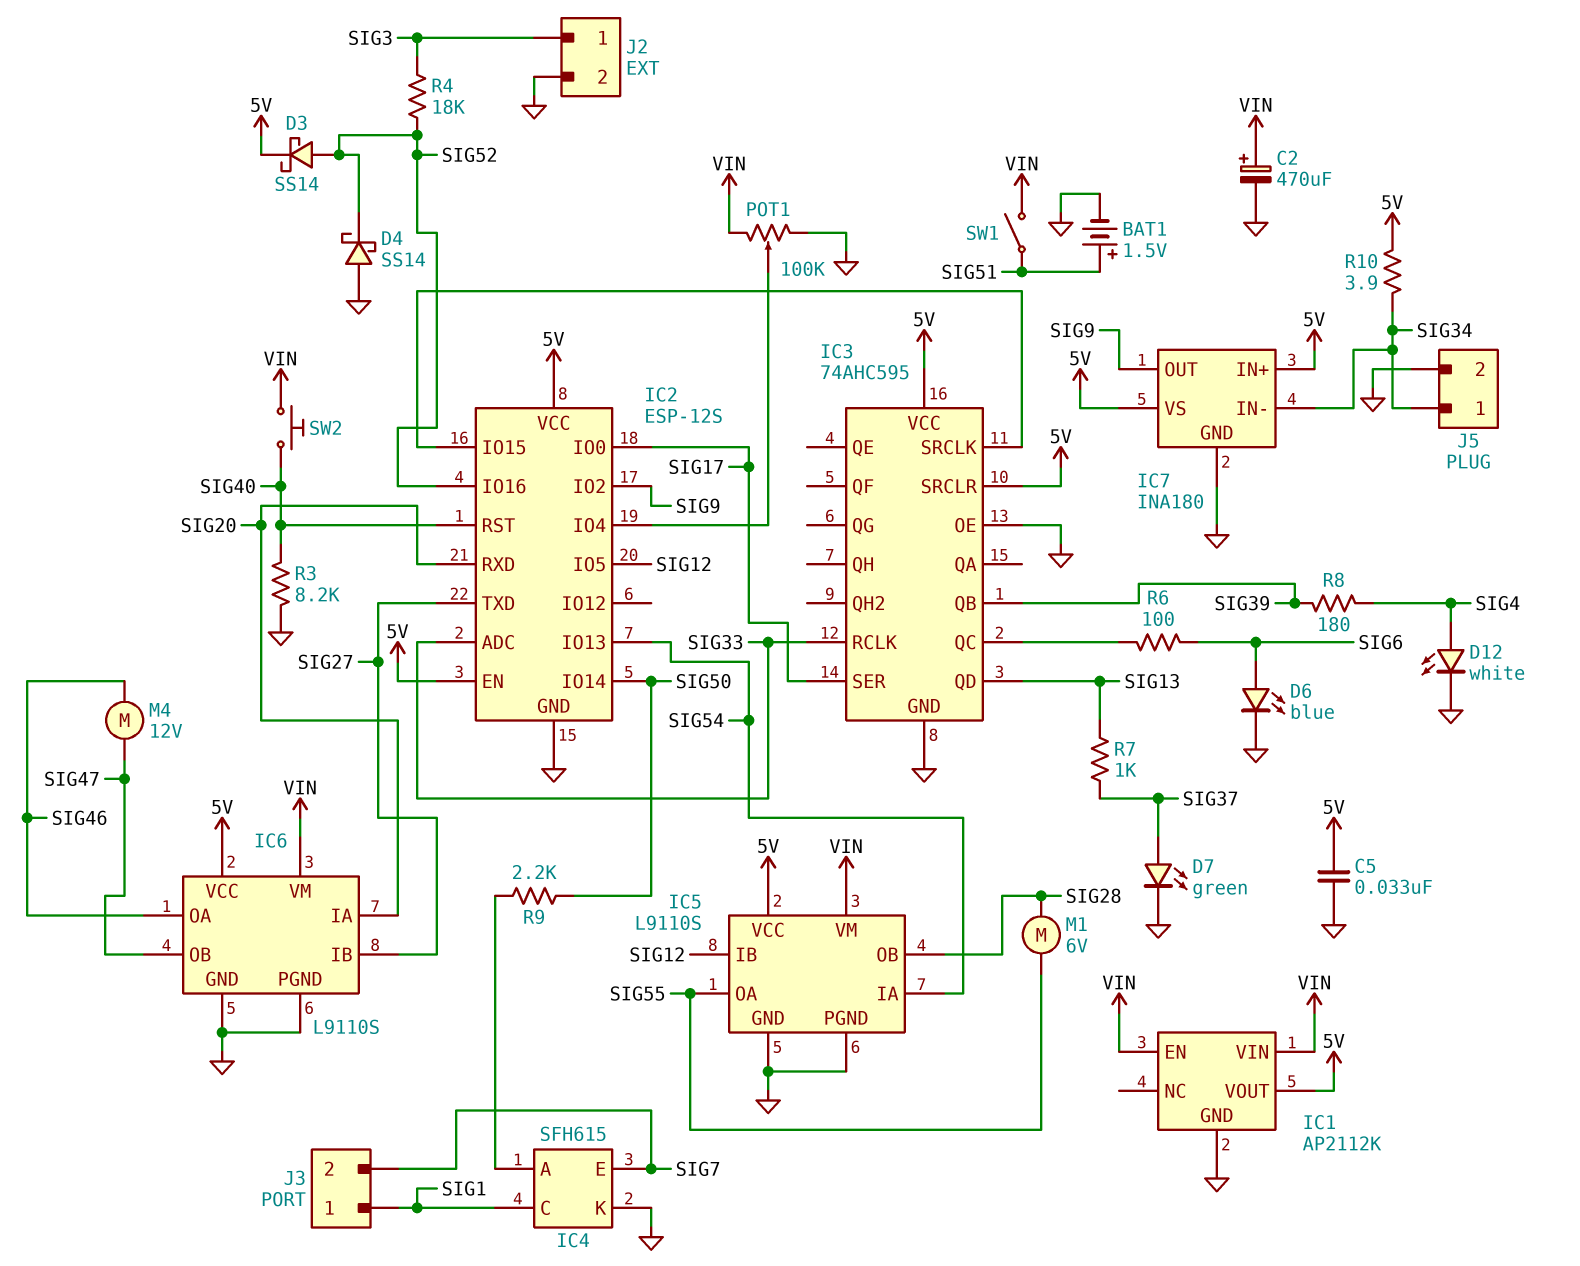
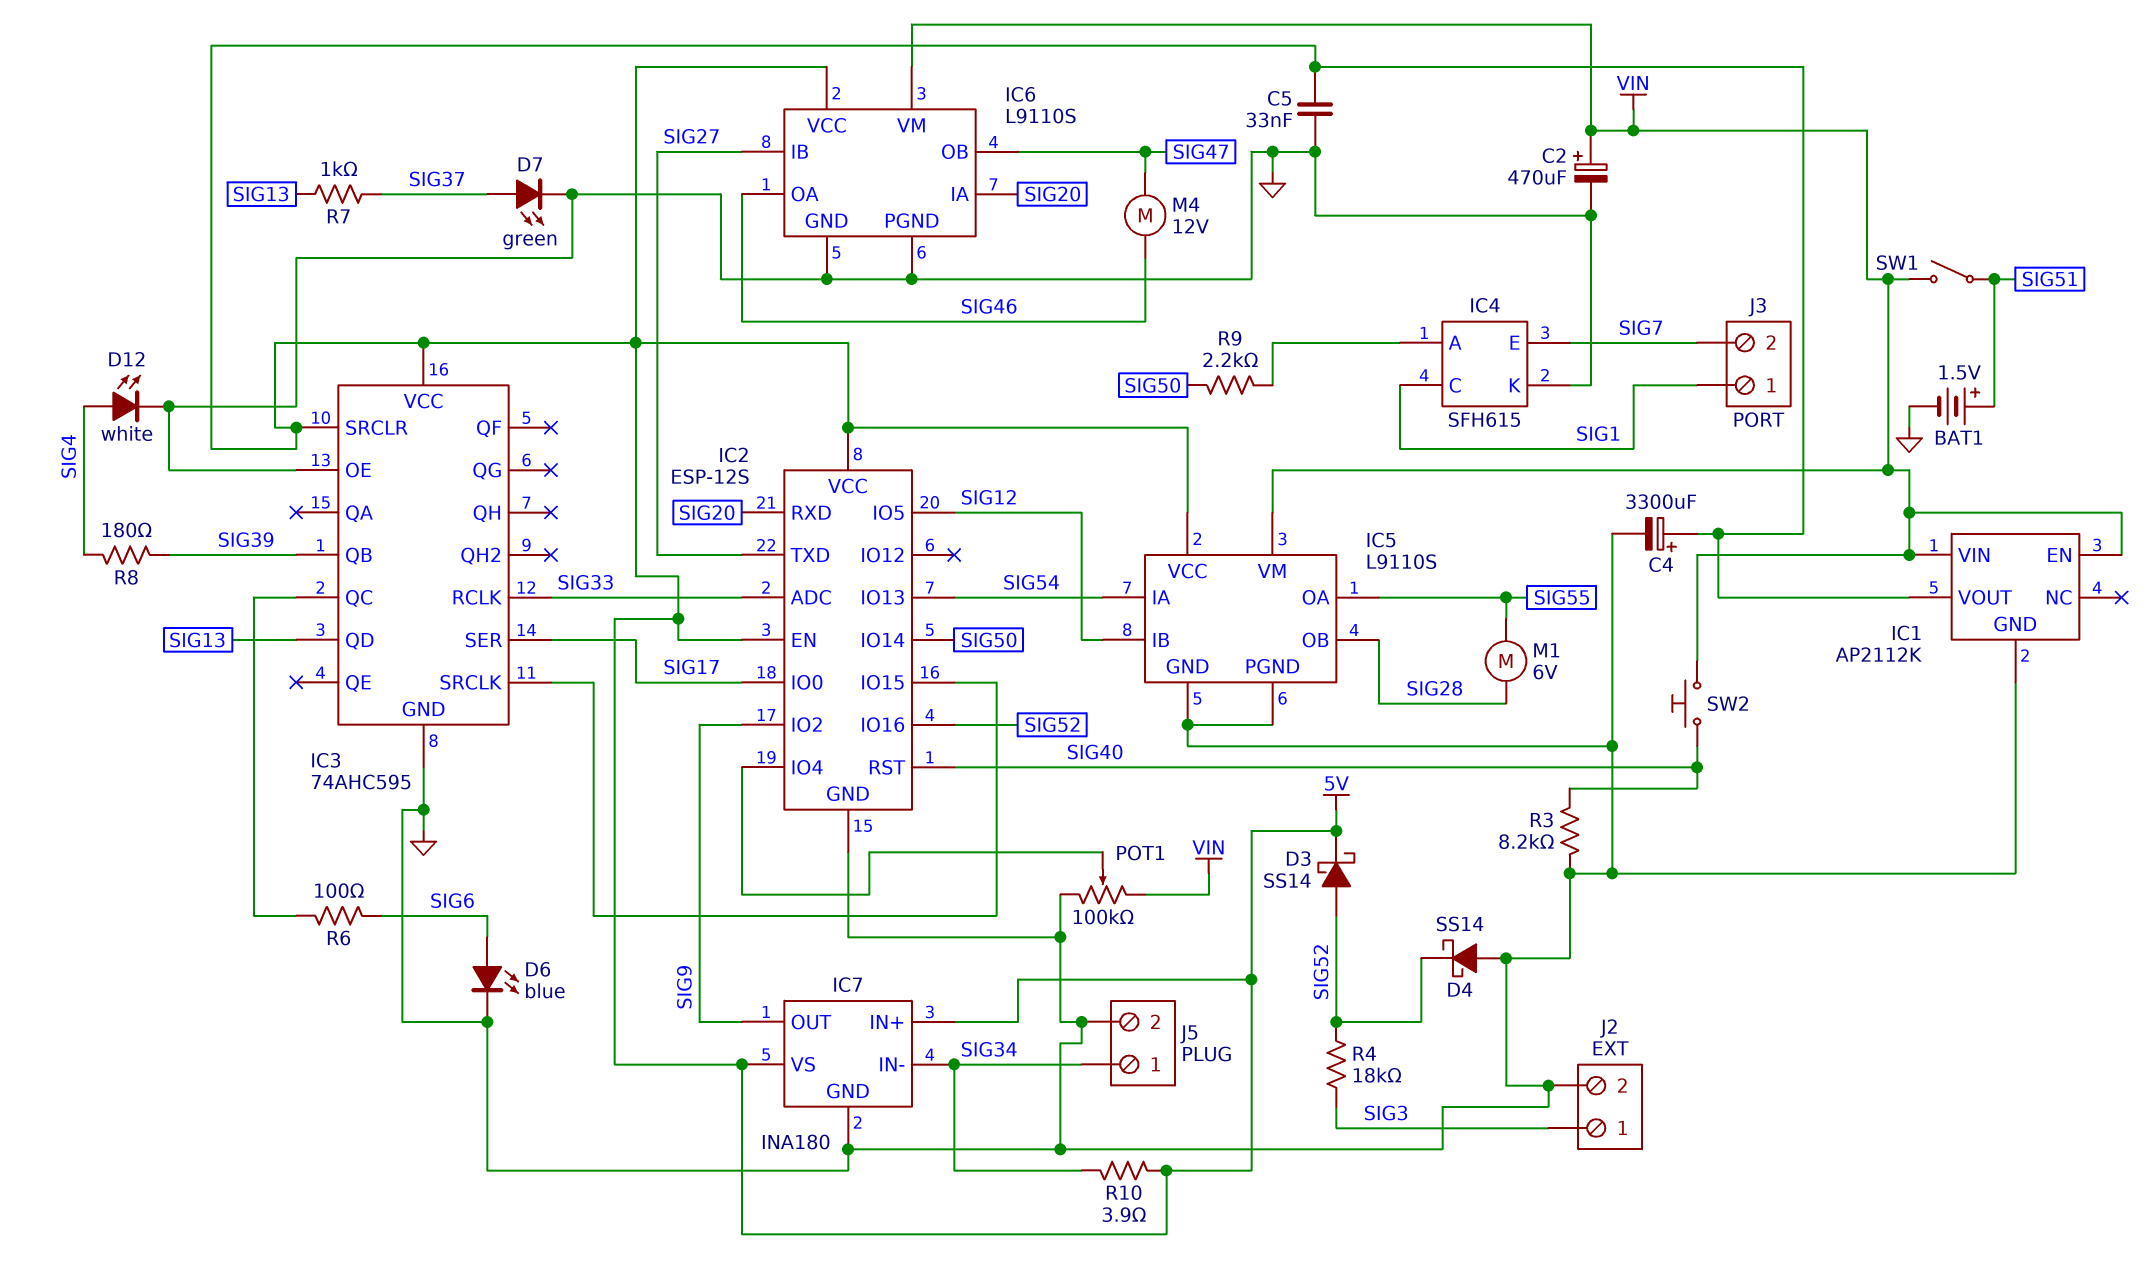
C4: none -> 3300uF (plus 5V, minus GND)

